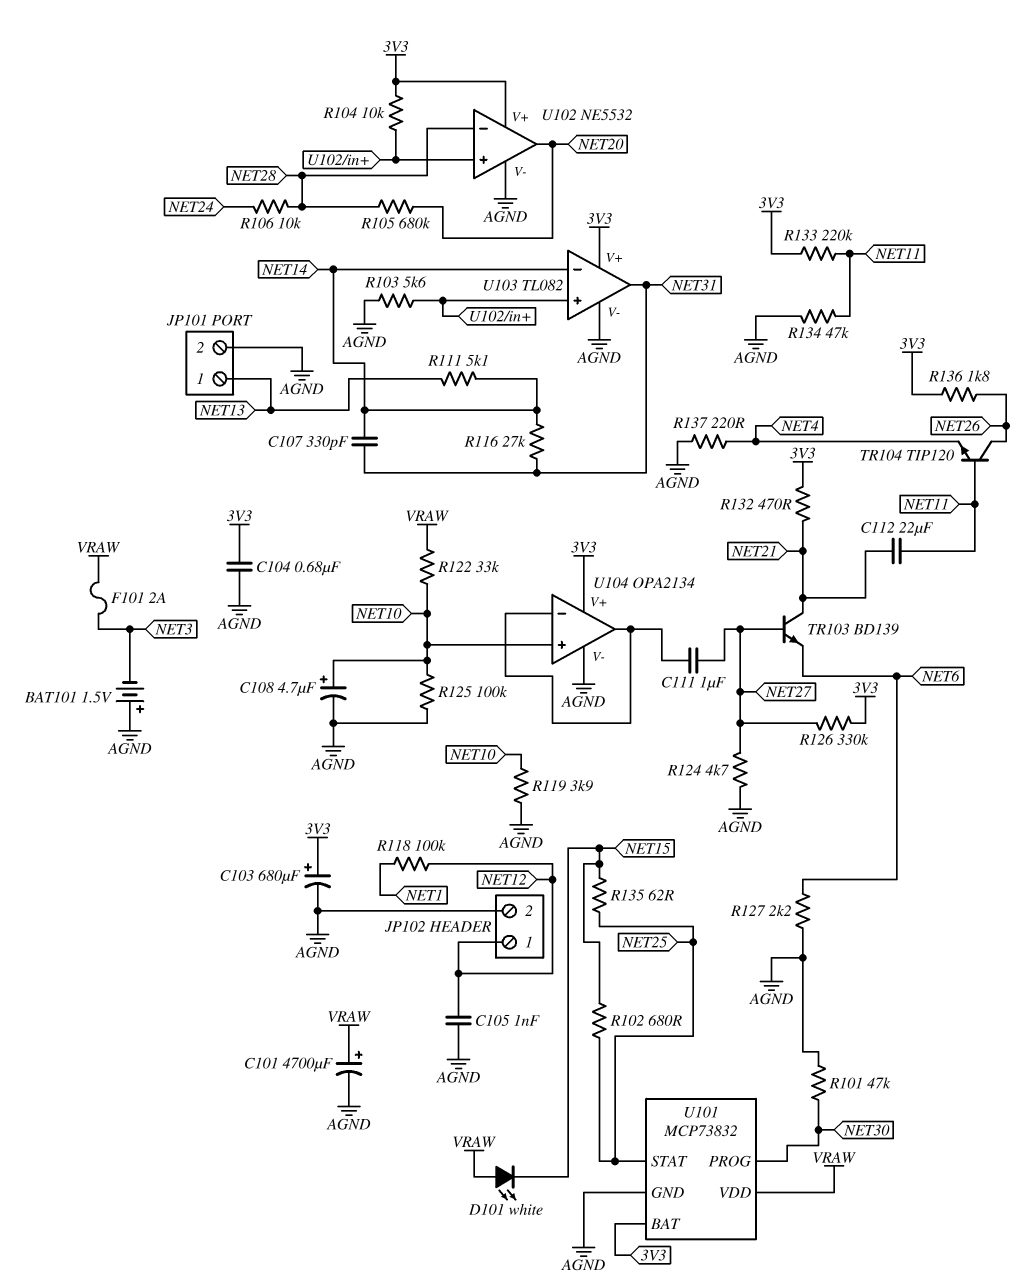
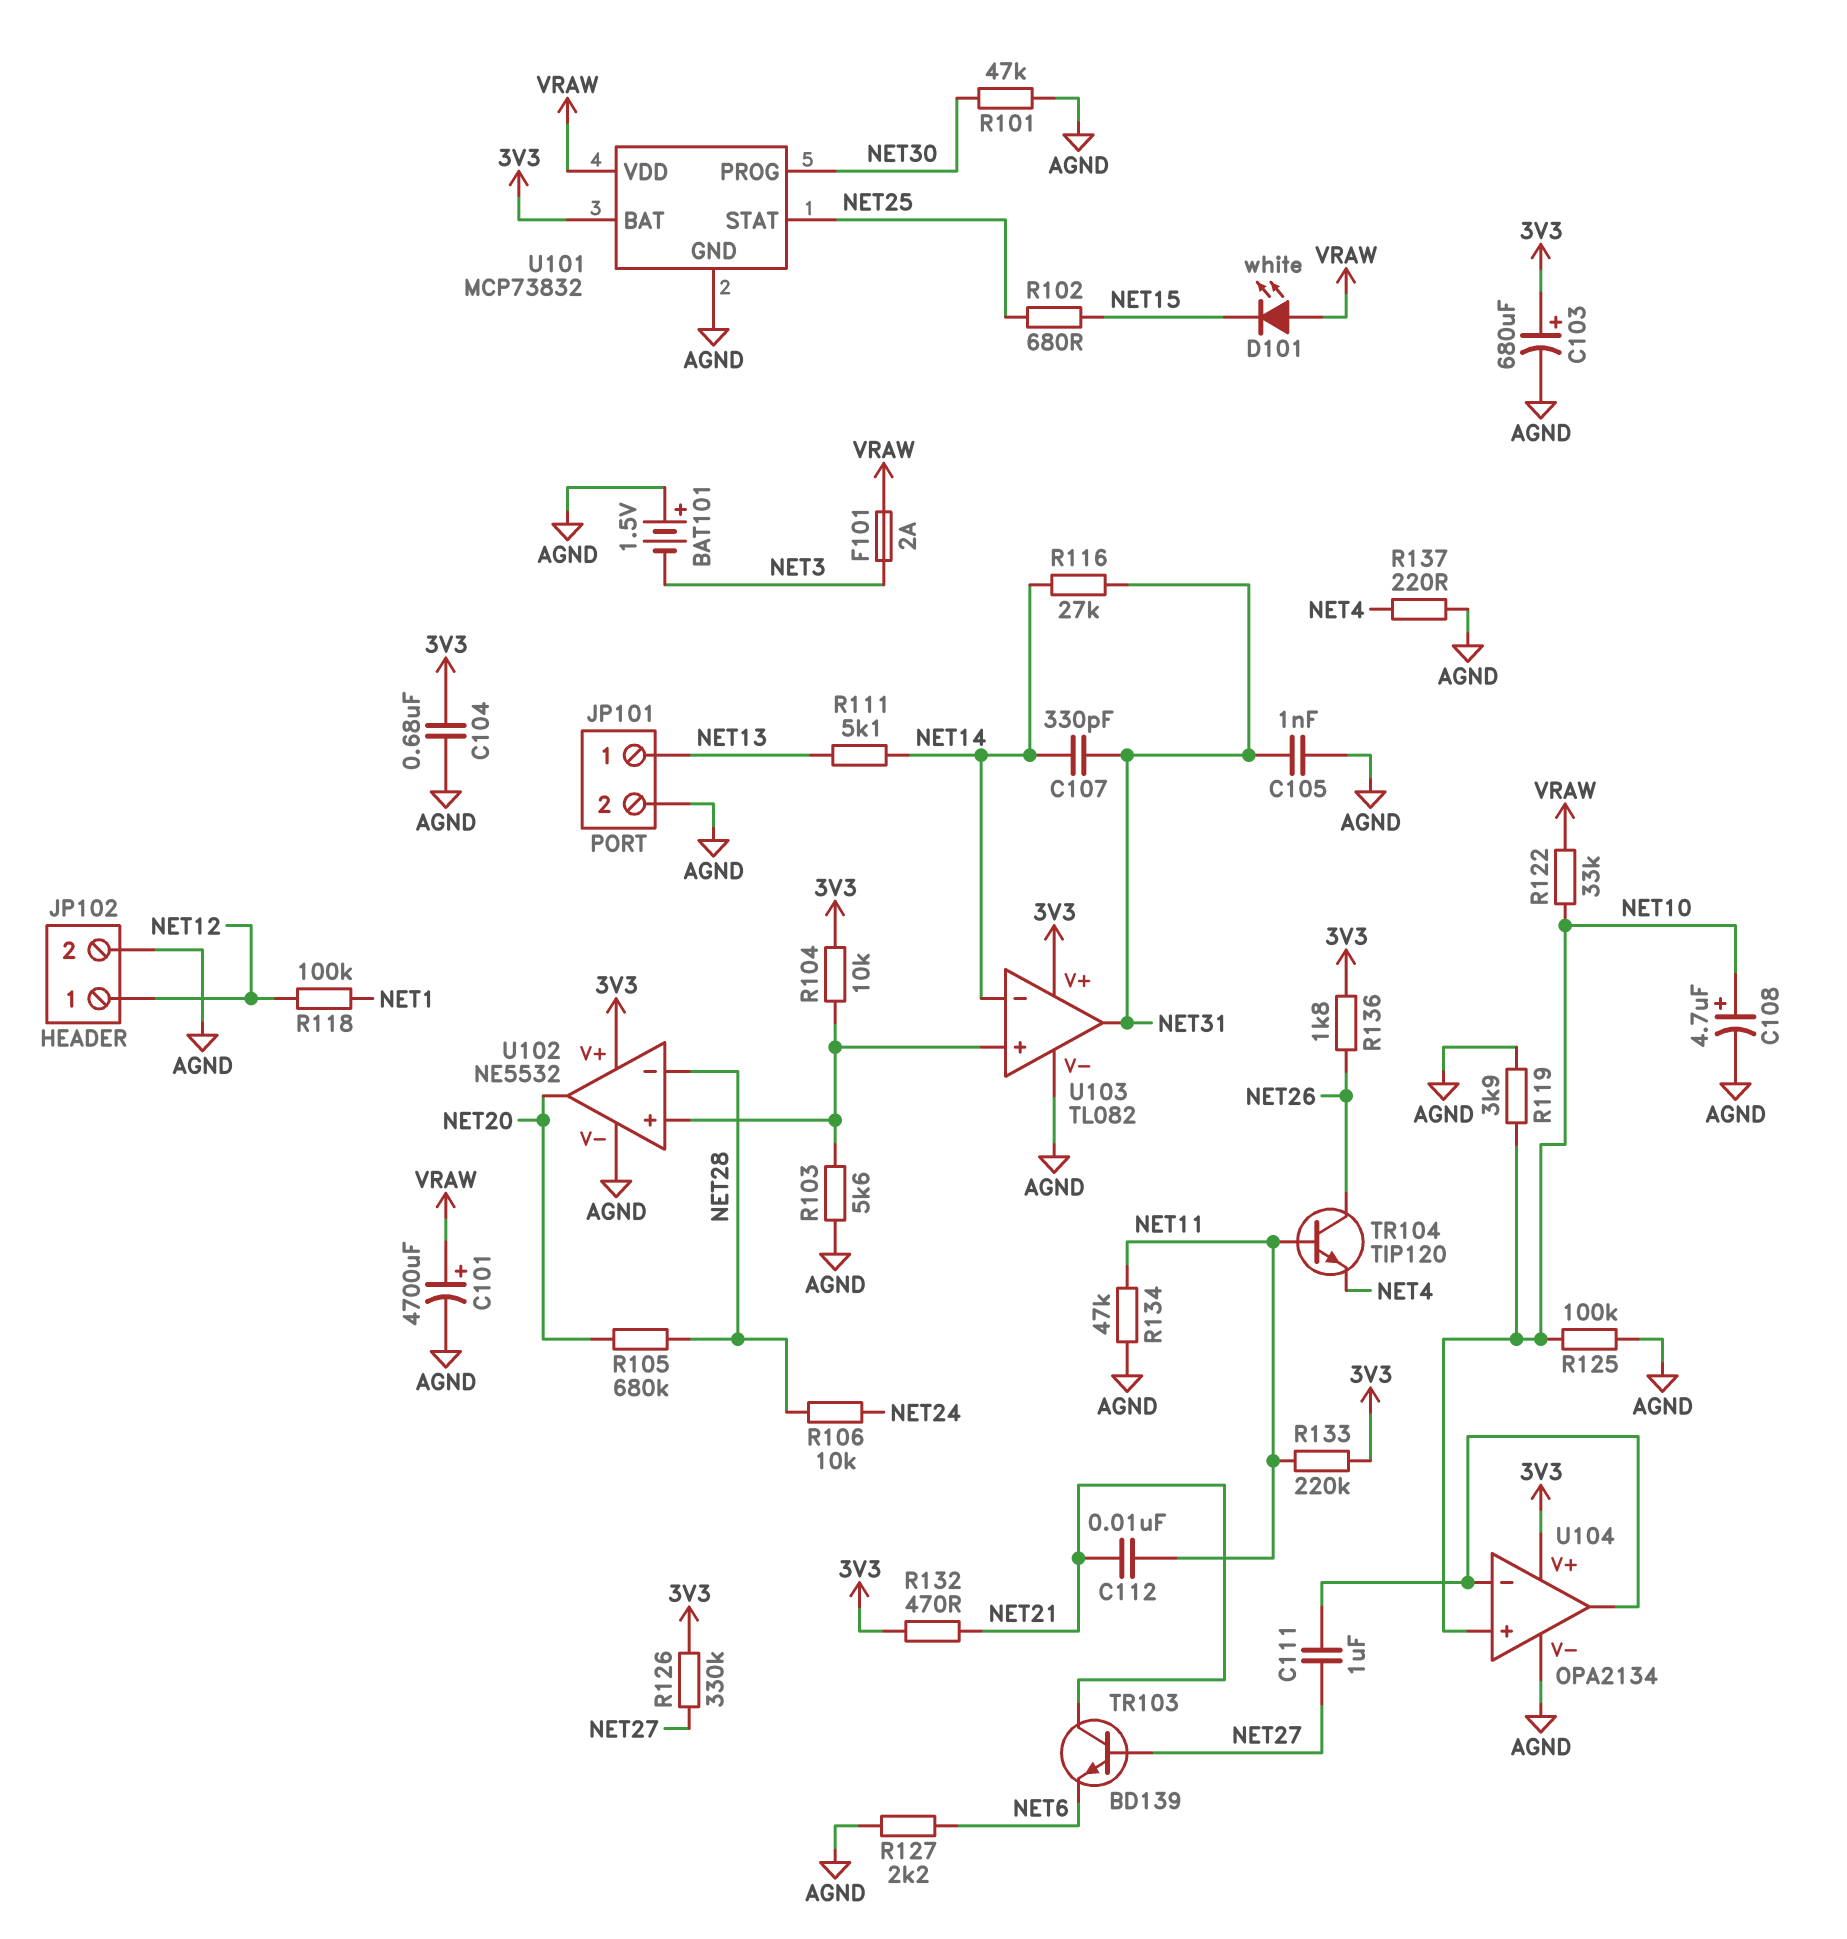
C105: 1nF (AGND, NET12) -> 1nF (AGND, NET31)
C112: 22uF (NET11, NET21) -> 10nF (NET11, NET21)
R124: 4.7k (AGND, NET27) -> none
R135: 62 (NET15, NET25) -> none

